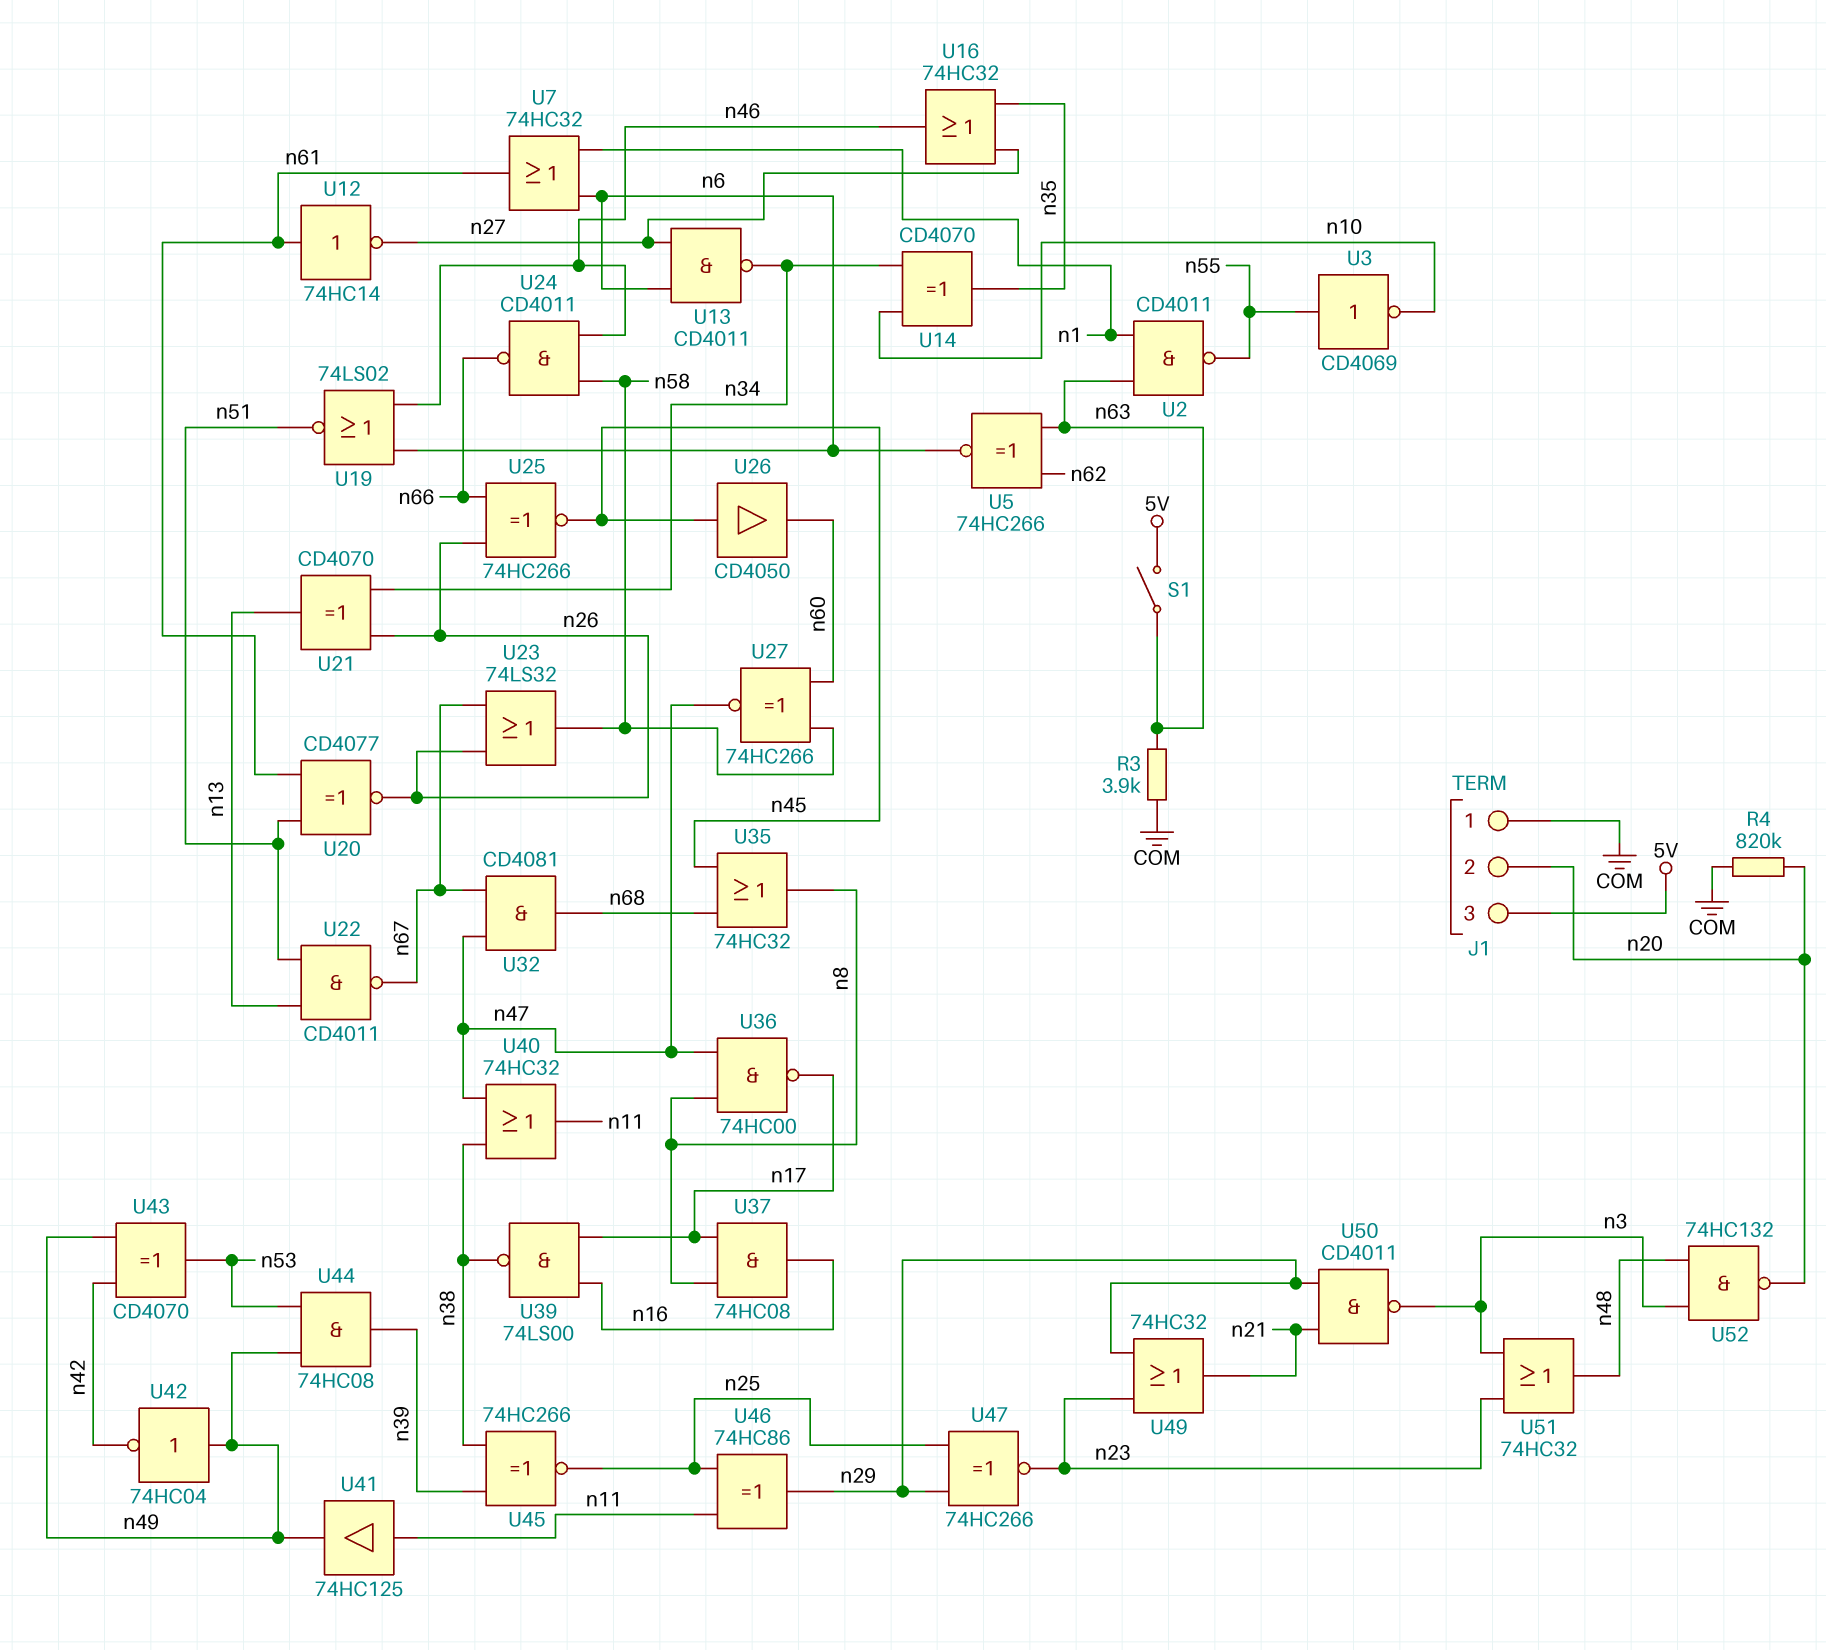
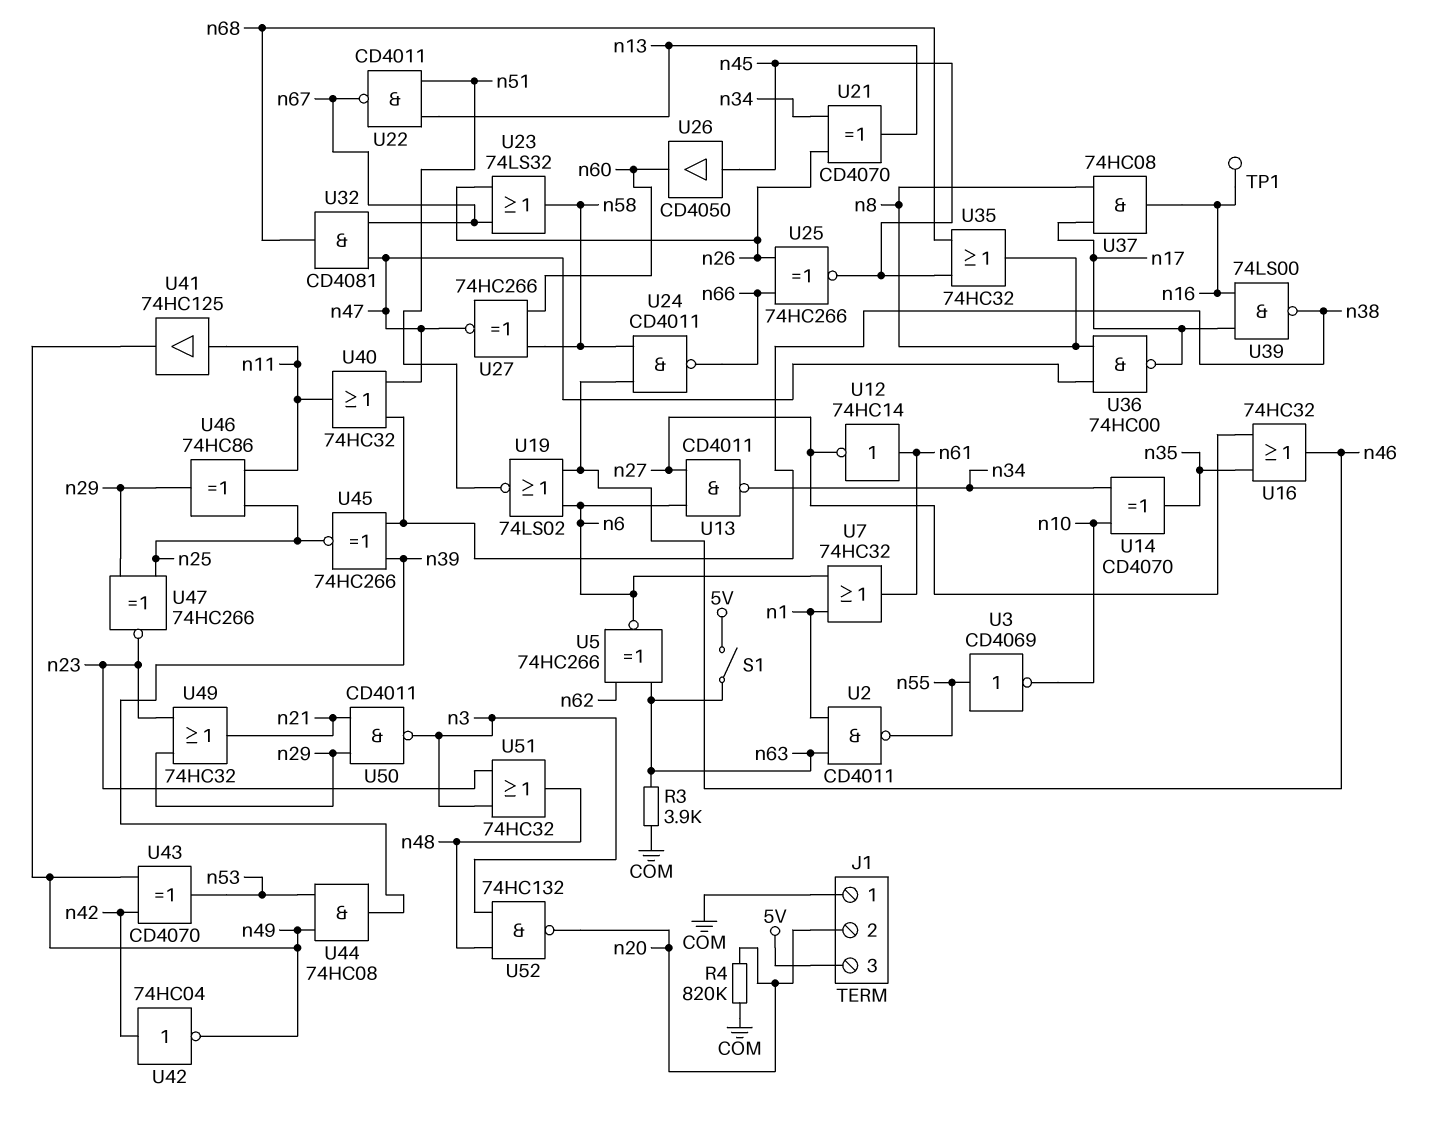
TP1: none -> test point (n16)
U20: XNOR CD4077 (in n51, in n61, out n26) -> none
U42: NOT 74HC04 (in n49, out n42) -> NOT 74HC04 (in n42, out n49)

